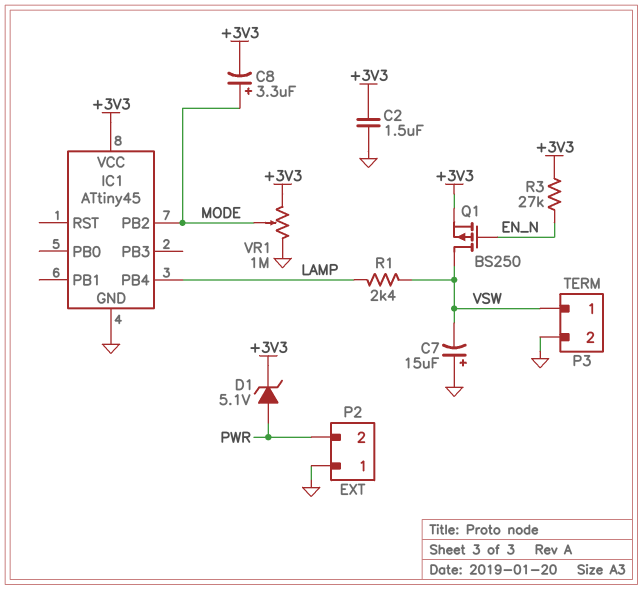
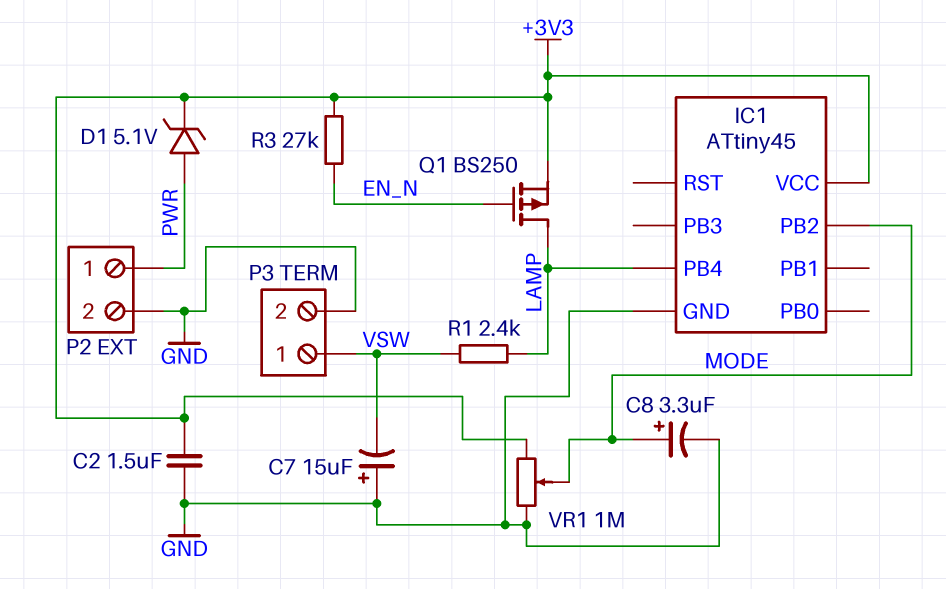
C8: 3.3uF (plus MODE, minus +3V3) -> 3.3uF (plus MODE, minus GND)
P2 pin 1: GND -> PWR
P2 pin 2: PWR -> GND
Q1: PMOS BS250 (G EN_N, D VSW, S +3V3) -> PMOS BS250 (G EN_N, D LAMP, S +3V3)

